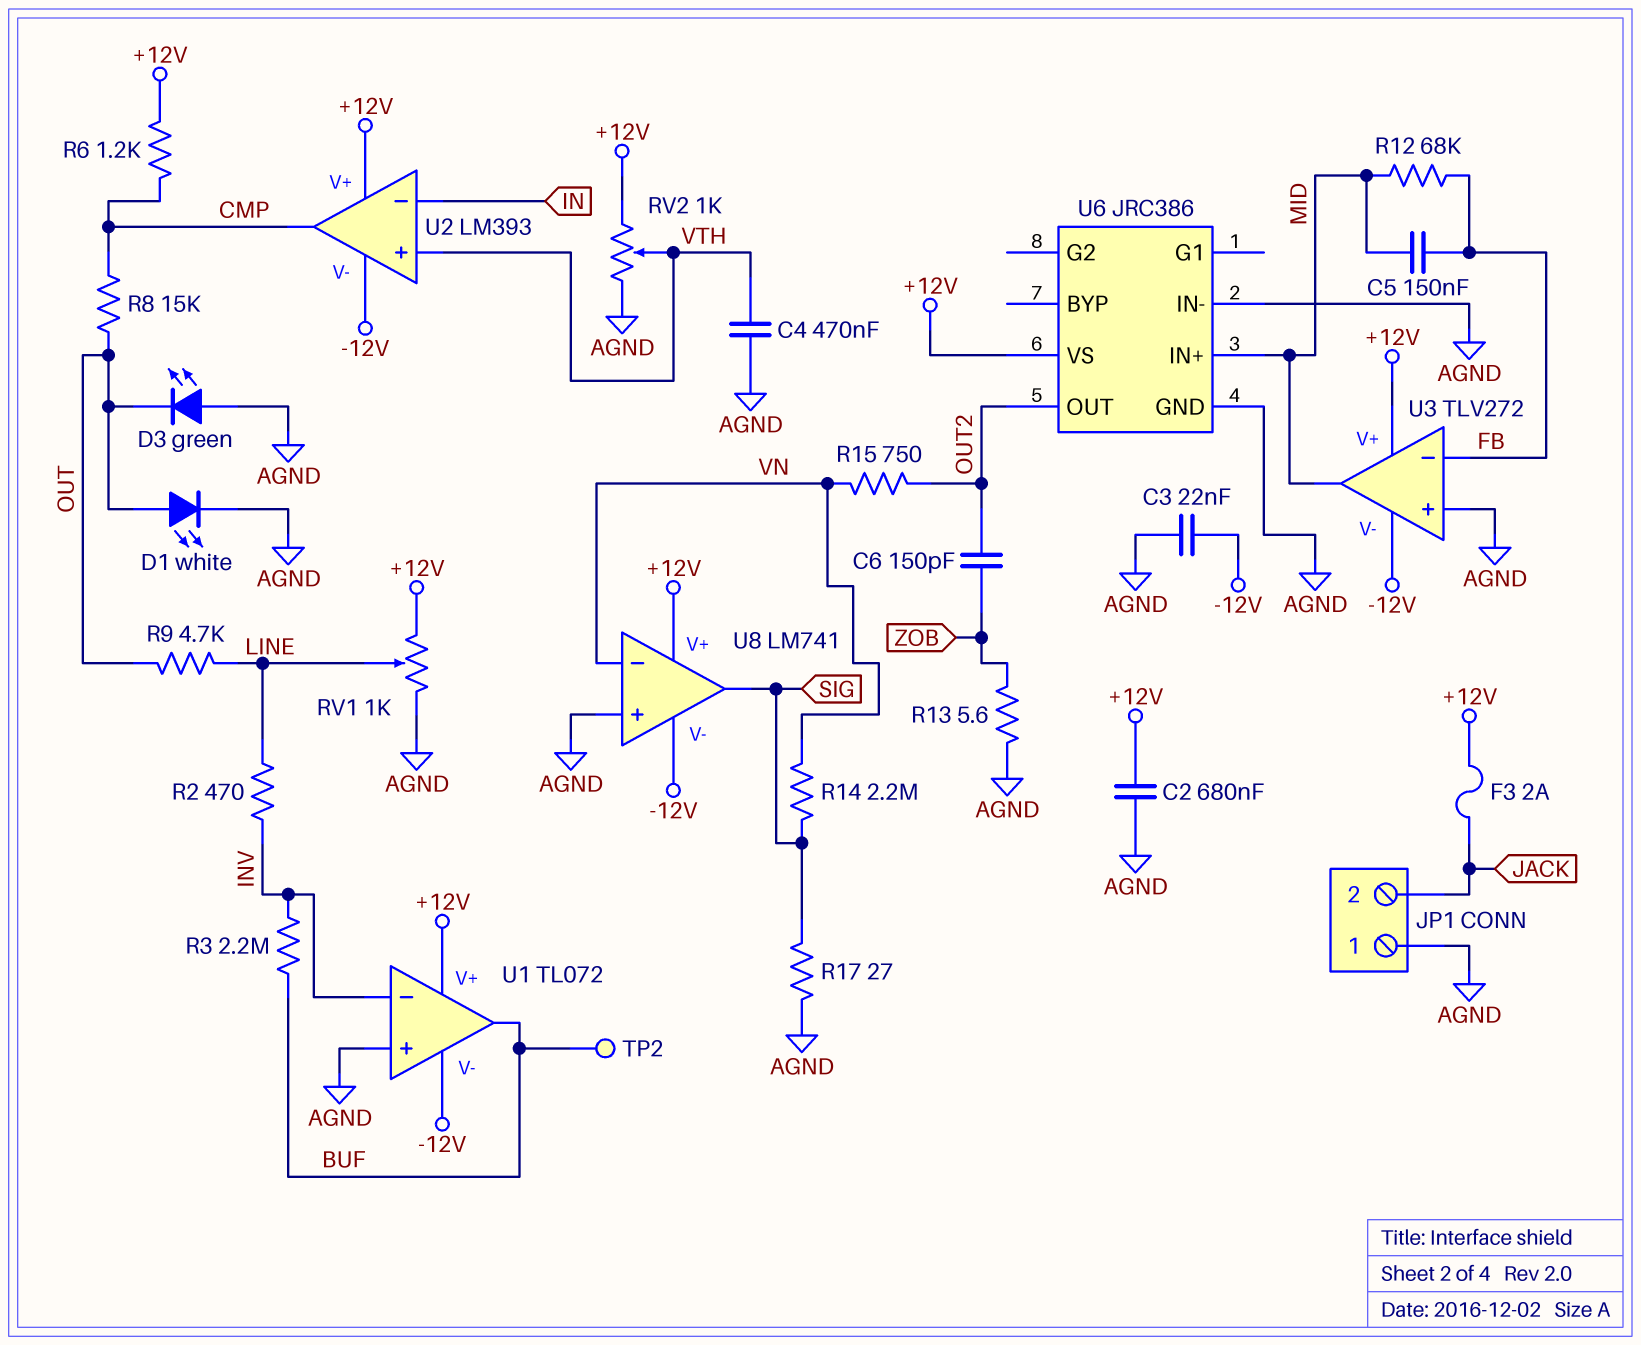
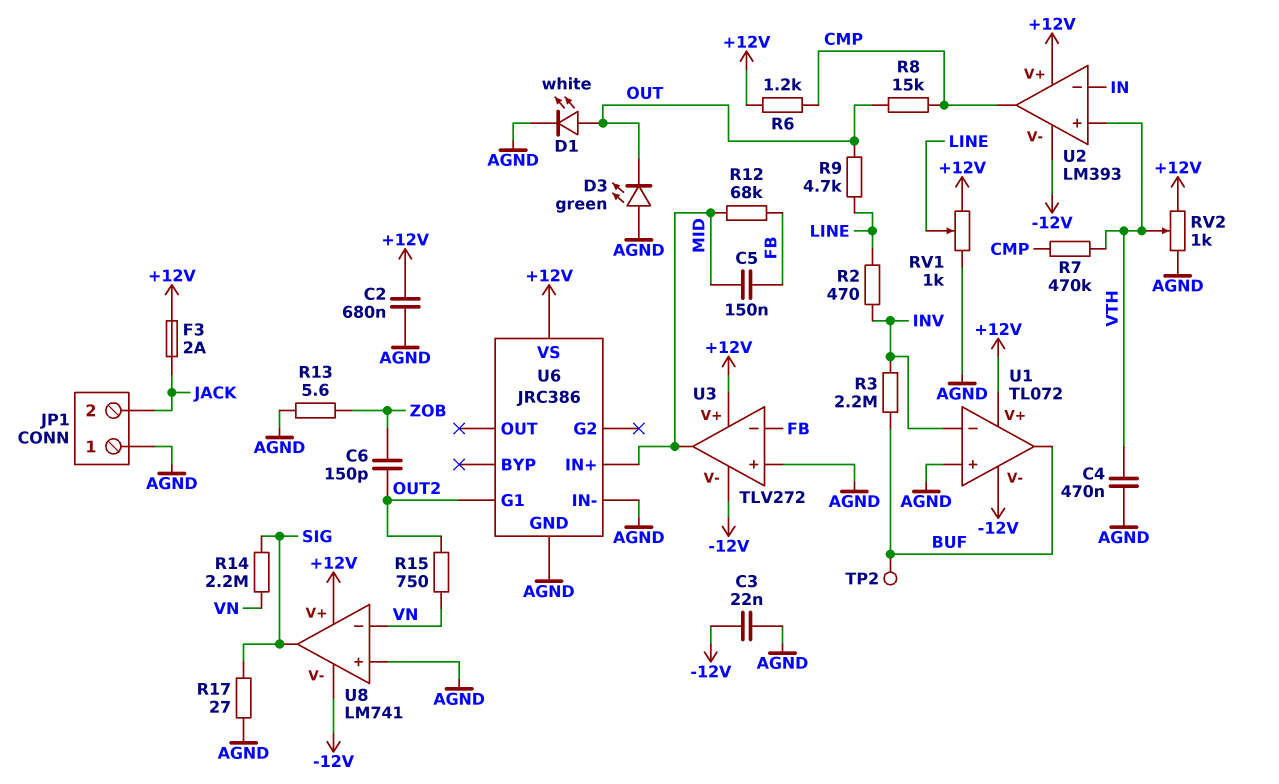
R7: none -> 470k (CMP, VTH)
U6 pin G1: none -> OUT2
U6 pin OUT: OUT2 -> none

